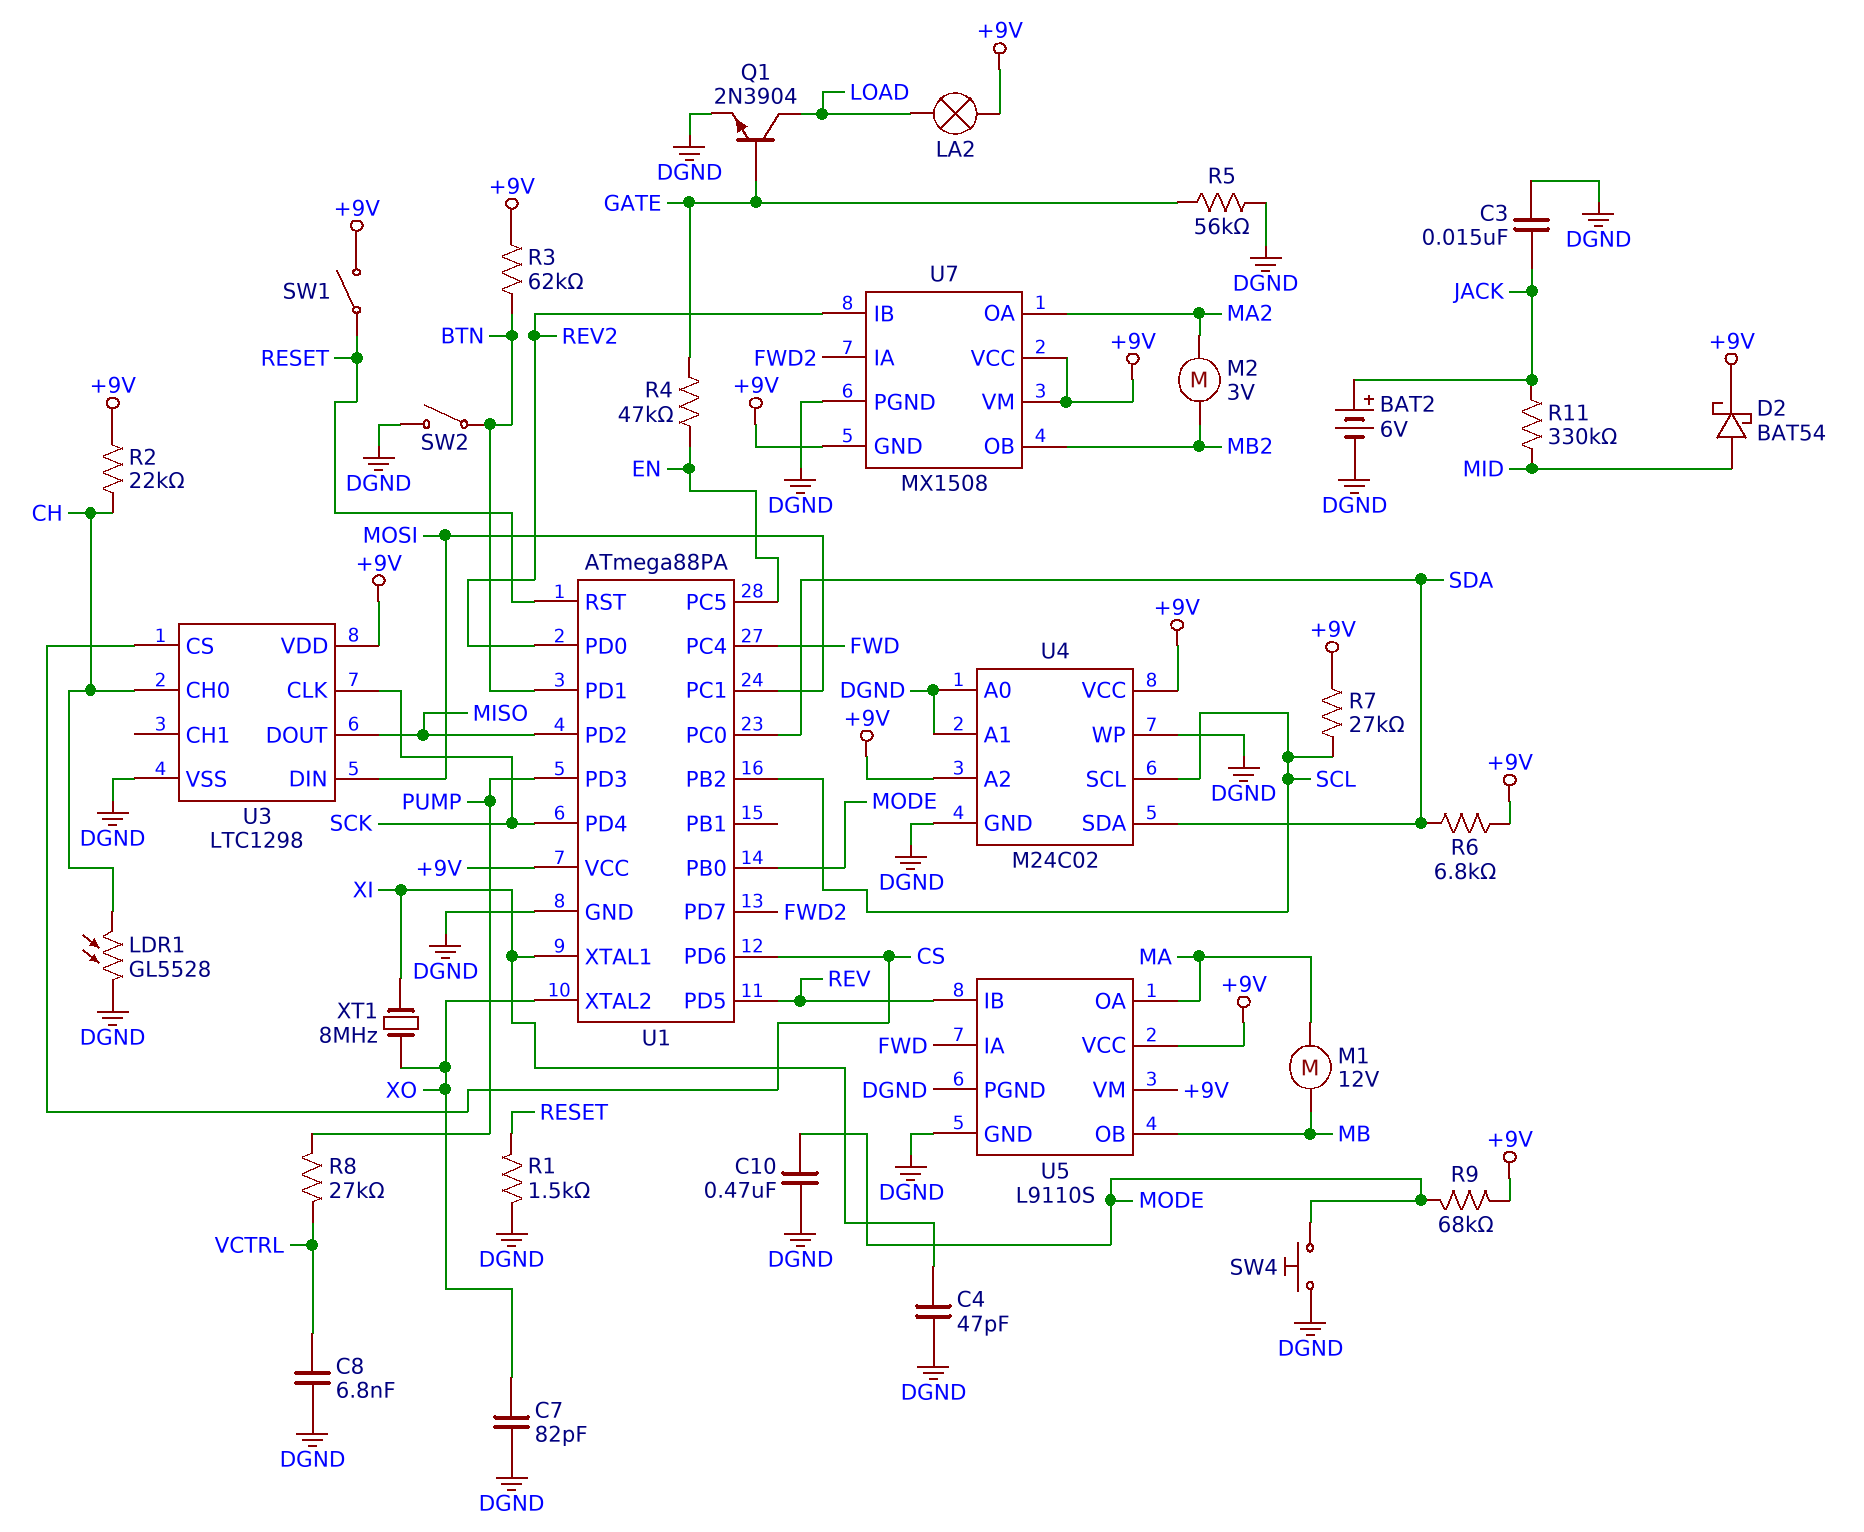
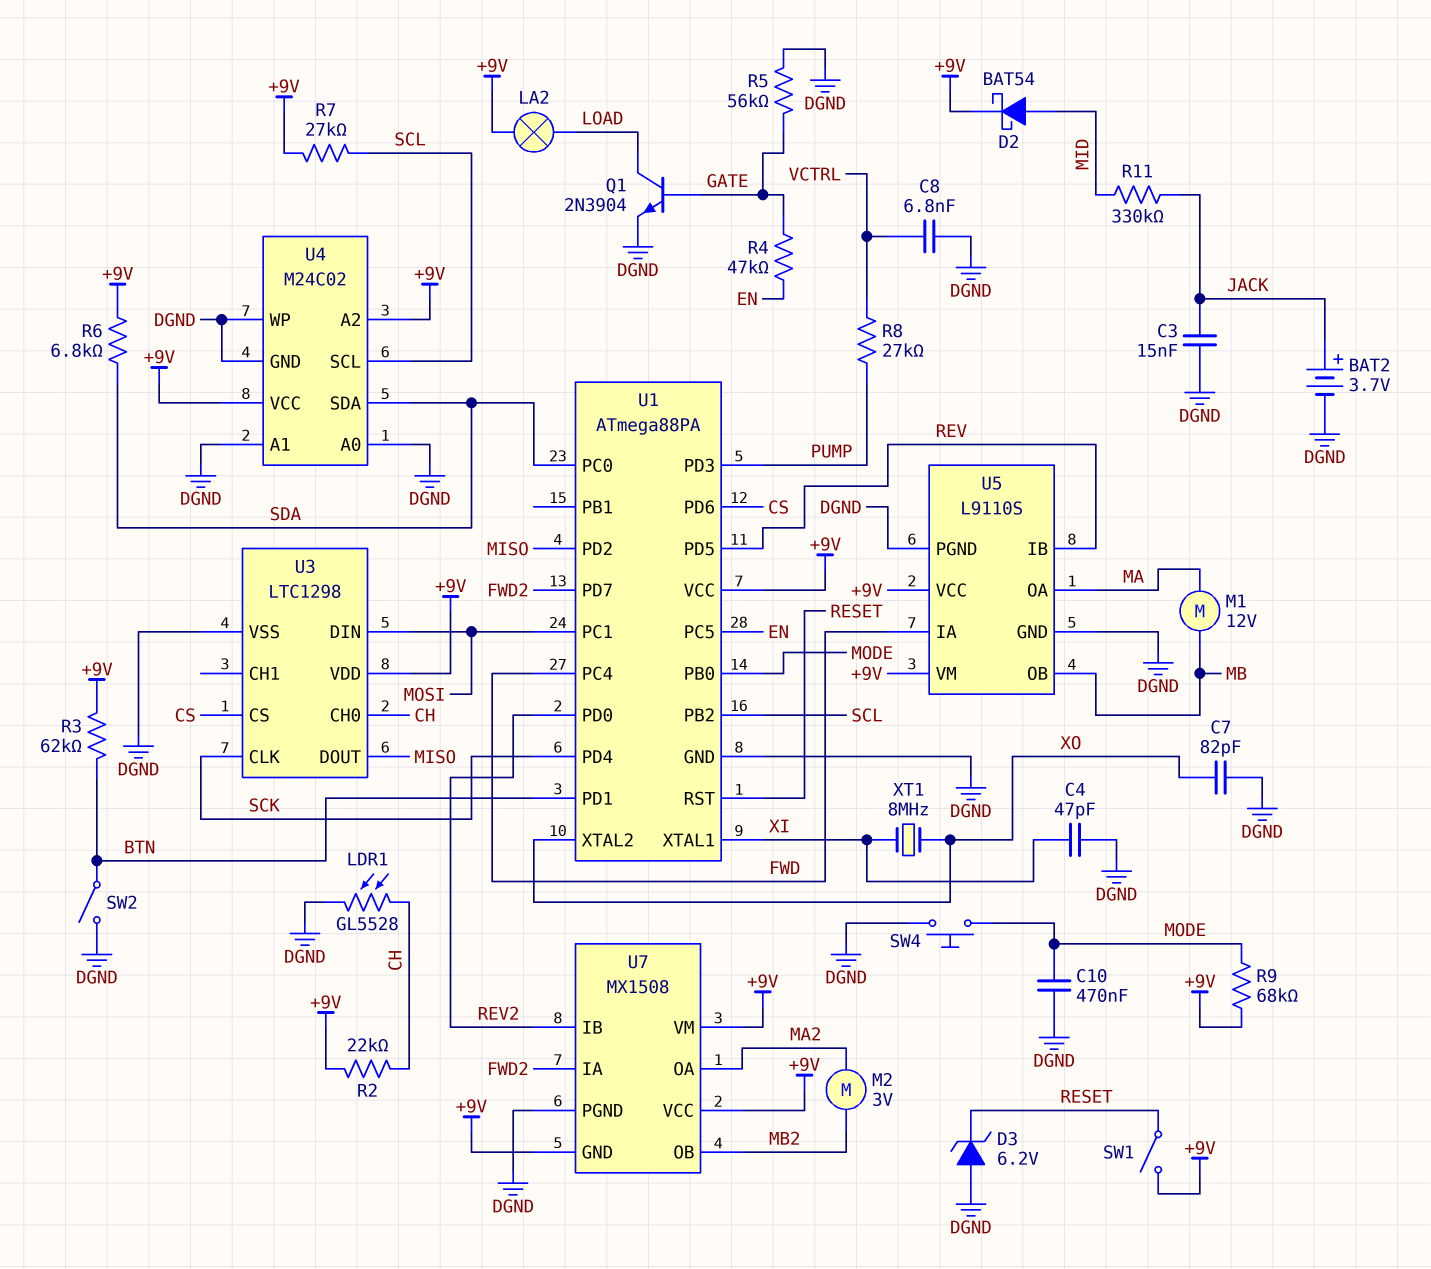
BAT2: 6V (plus JACK, minus DGND) -> 3.7V (plus JACK, minus DGND)
D3: none -> zener 6.2V (A DGND, K RESET)
R1: 1.5k (DGND, RESET) -> none

